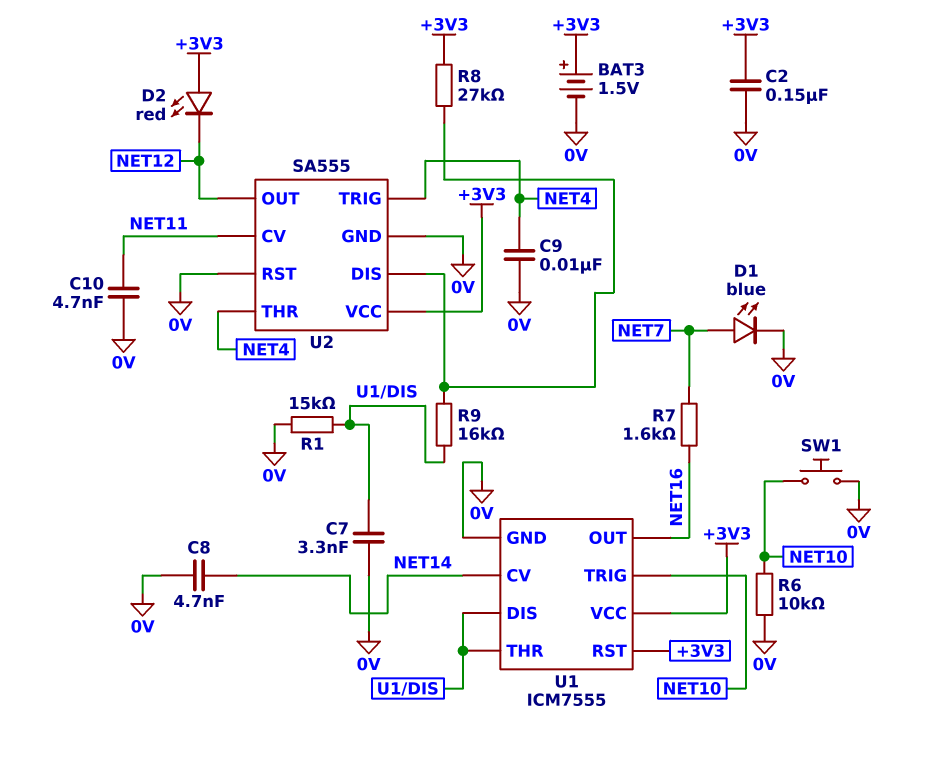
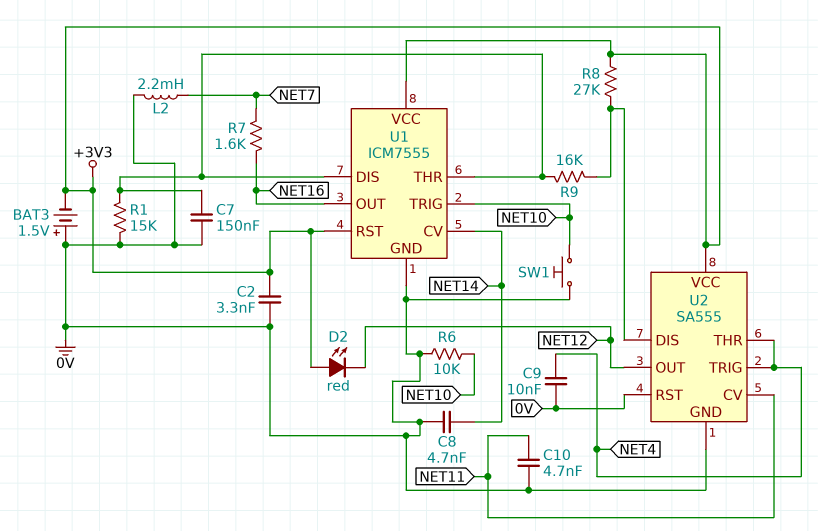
BAT3: 1.5V (plus +3V3, minus 0V) -> 1.5V (plus 0V, minus +3V3)
C2: 150nF (+3V3, 0V) -> 3.3nF (+3V3, 0V)
C7: 3.3nF (0V, U1/DIS) -> 150nF (0V, U1/DIS)
D1: LED blue (A NET7, K 0V) -> none
L2: none -> 2.2mH (0V, NET7)

